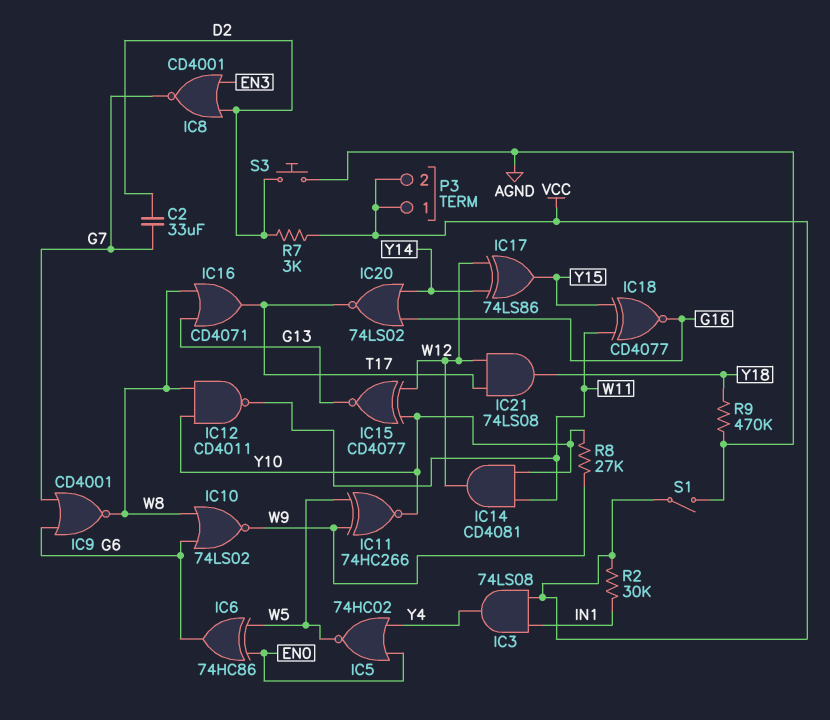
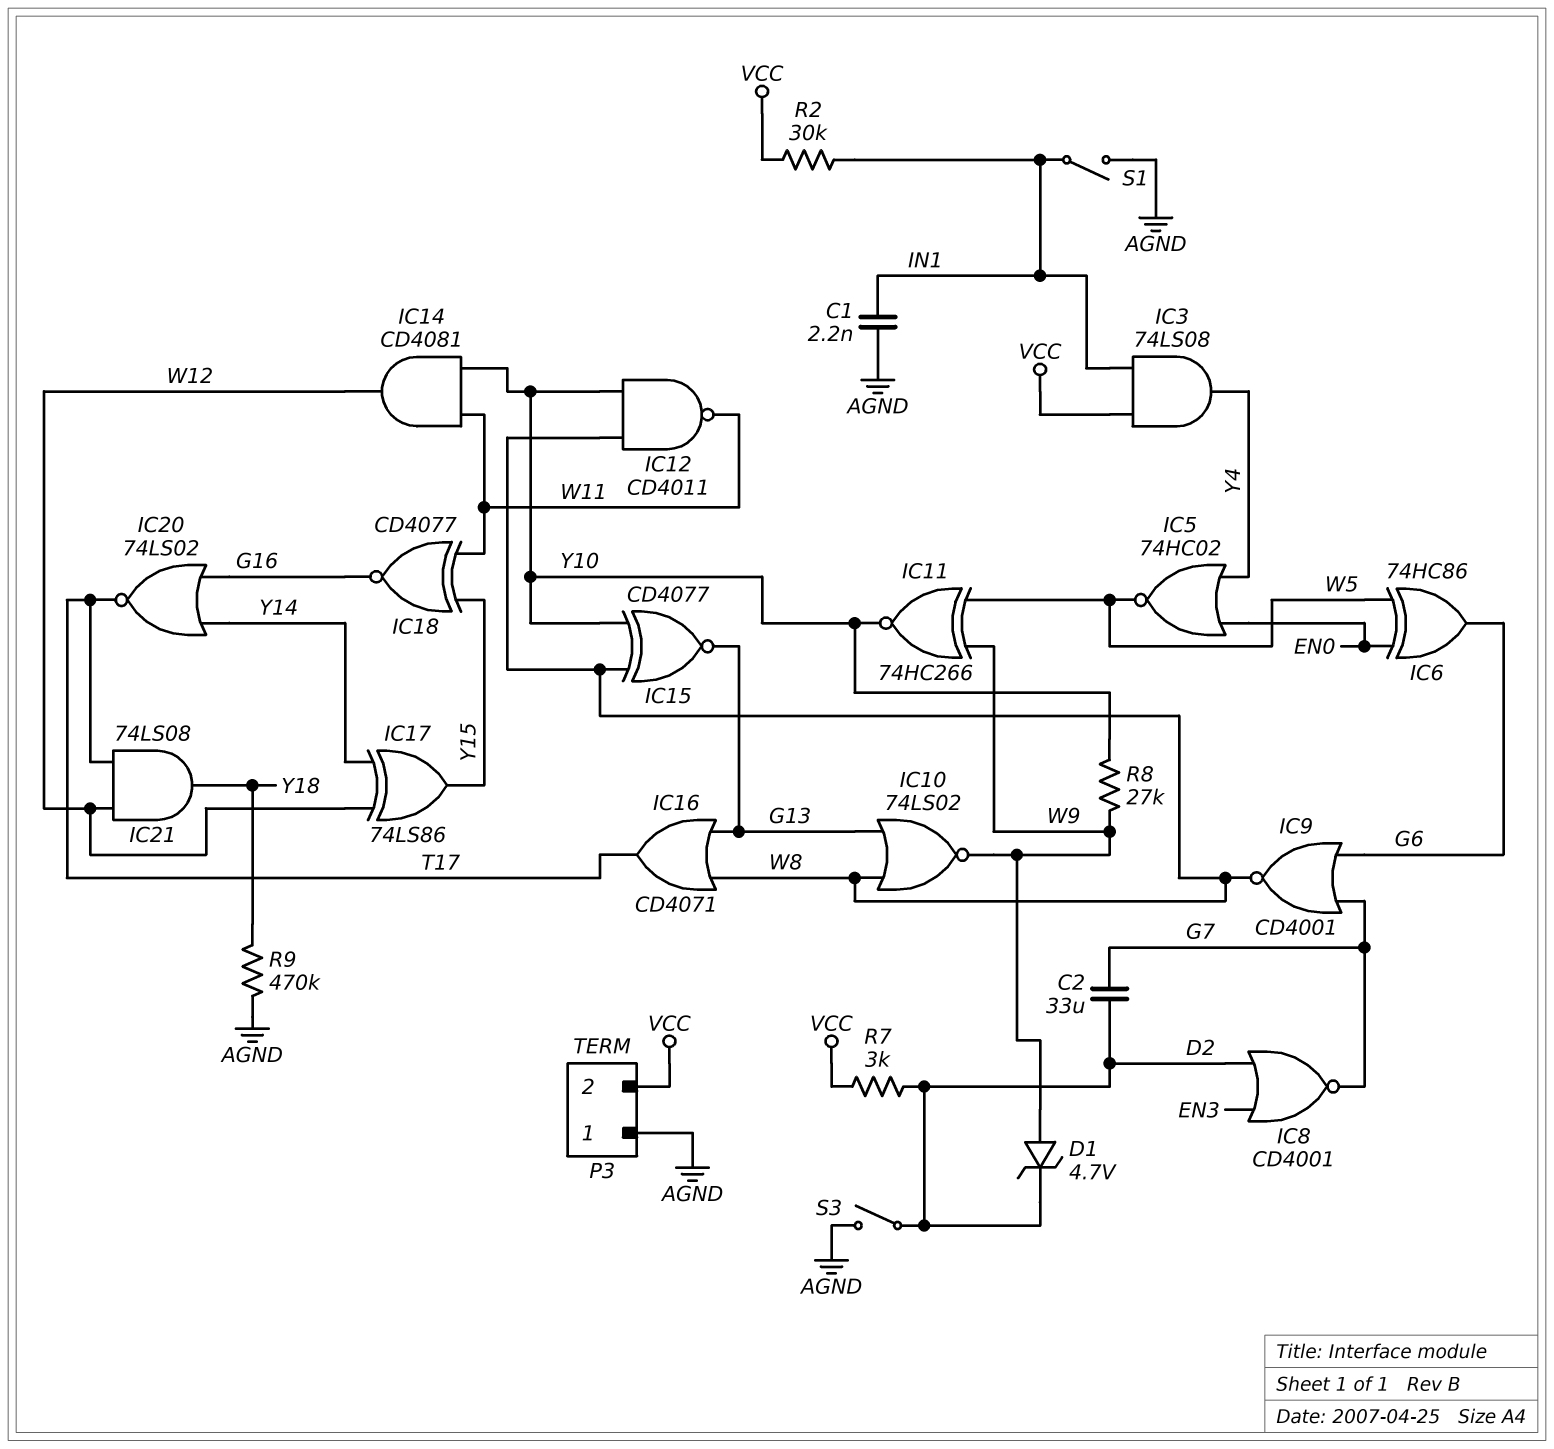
C1: none -> 2.2nF (AGND, IN1)
D1: none -> zener 4.7V (A W9, K D2)
IC10: NOR 74LS02 (in G6, in W8, out W9) -> NOR 74LS02 (in G13, in W8, out W9)
IC15: XNOR CD4077 (in W12, in Y10, out G13) -> XNOR CD4077 (in W8, in Y10, out G13)
P3 pin 1: VCC -> AGND
S1: switch (AGND, VCC) -> switch (AGND, IN1)
S3: button (AGND, D2) -> switch (AGND, D2)

